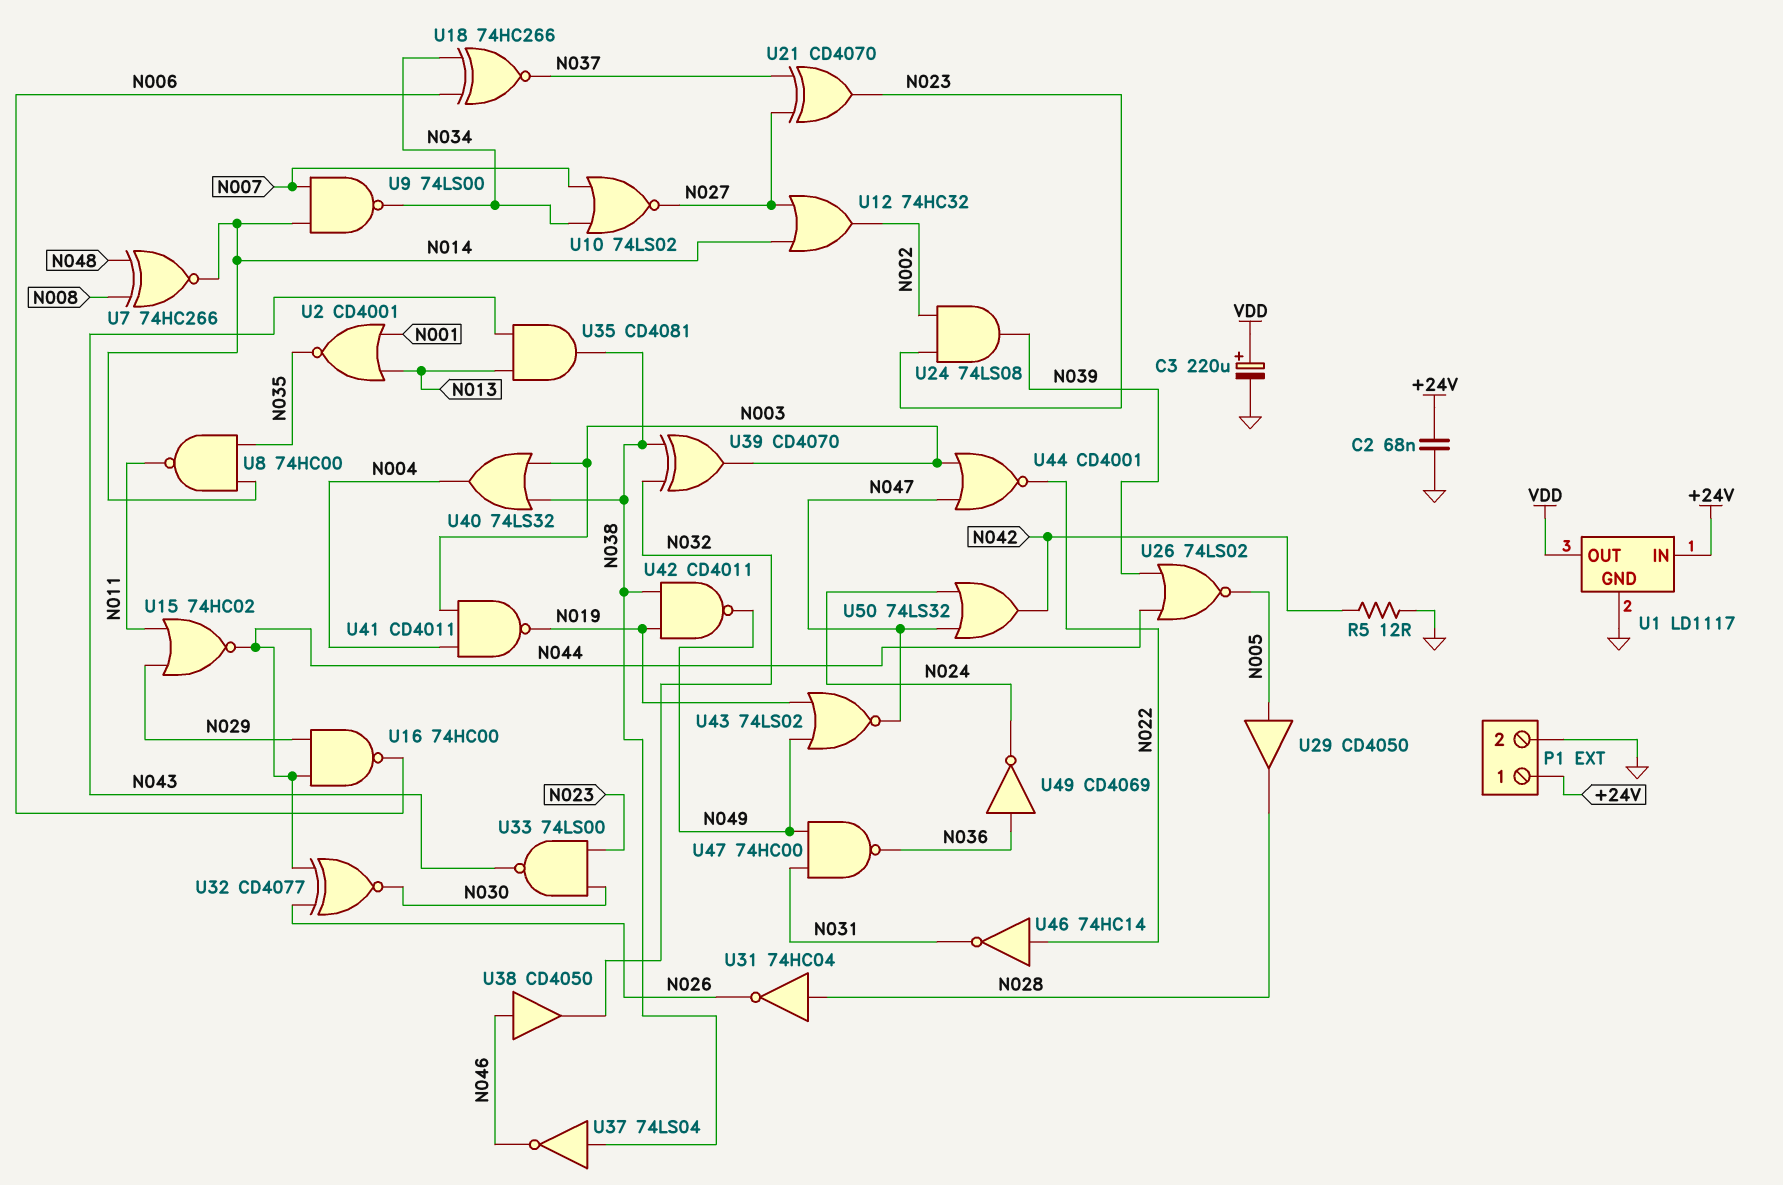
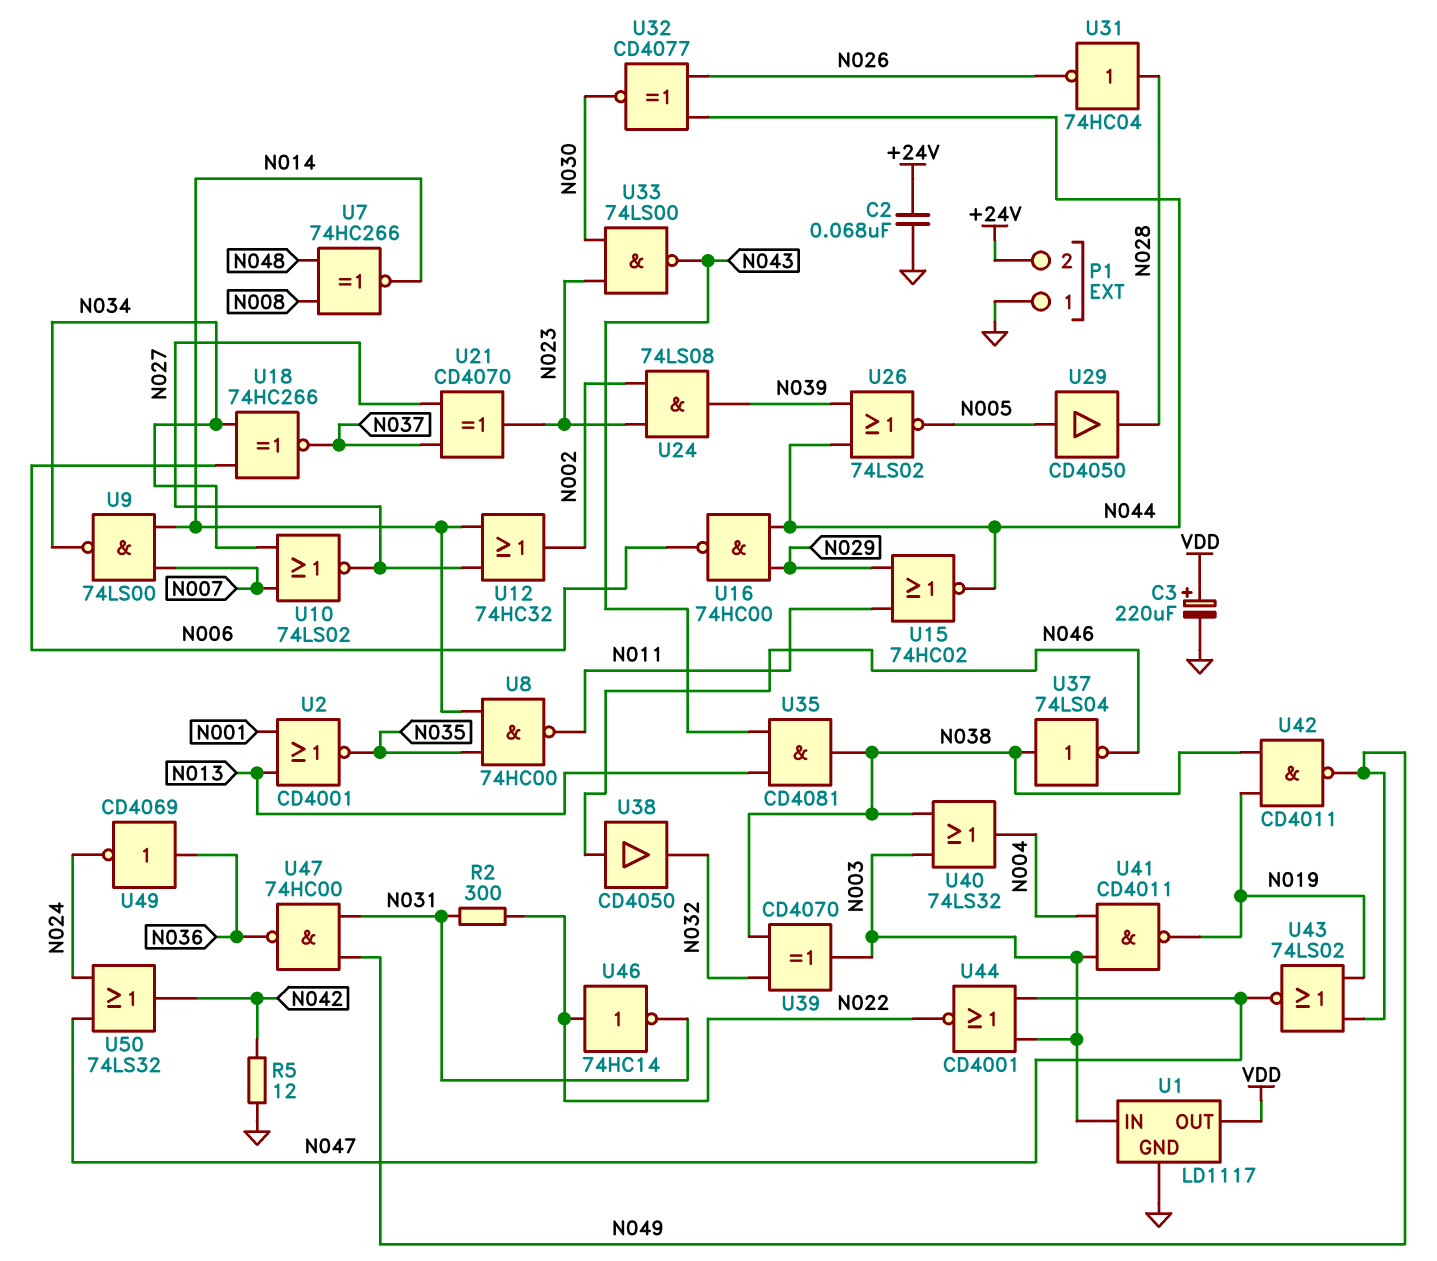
P1 pin 1: +24V -> GND
P1 pin 2: GND -> +24V
R2: none -> 300 (N022, N031)
U1 pin IN: +24V -> N003

